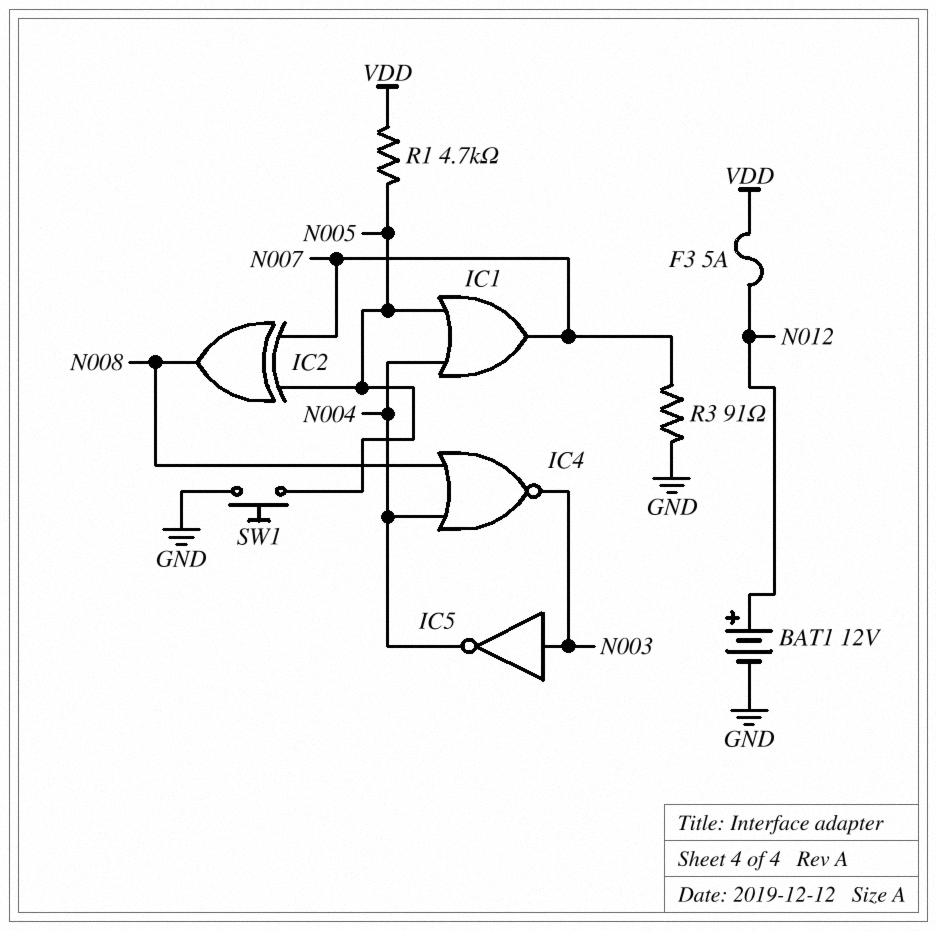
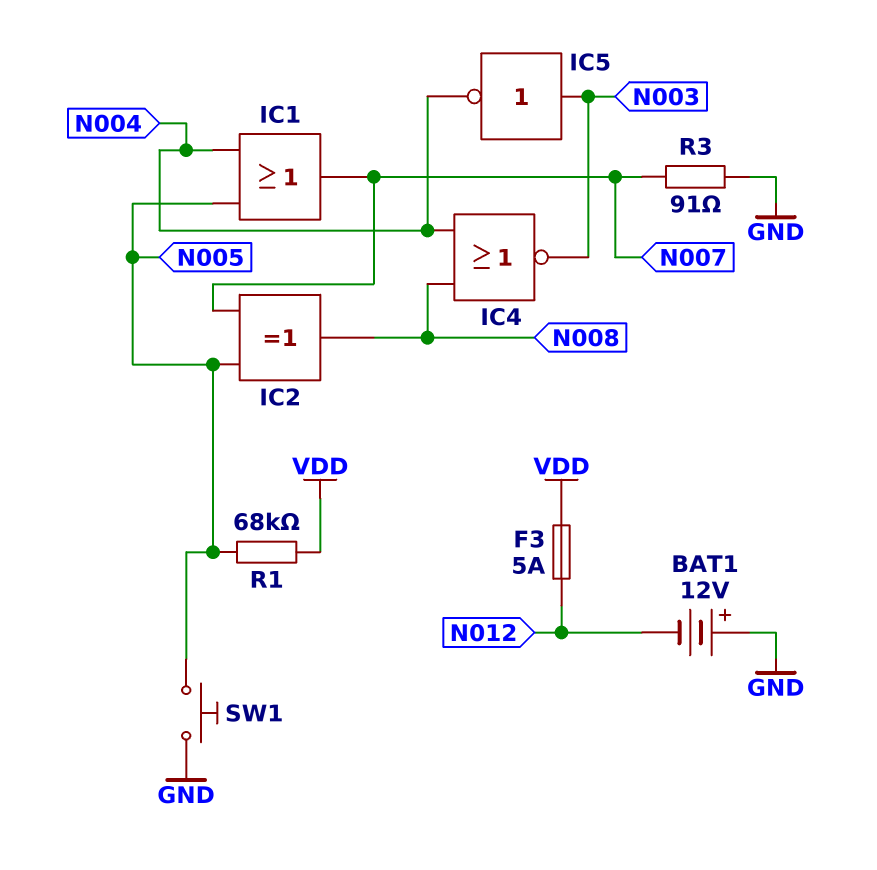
BAT1: 12V (plus N012, minus GND) -> 12V (plus GND, minus N012)
R1: 4.7k (N005, VDD) -> 68k (N005, VDD)

